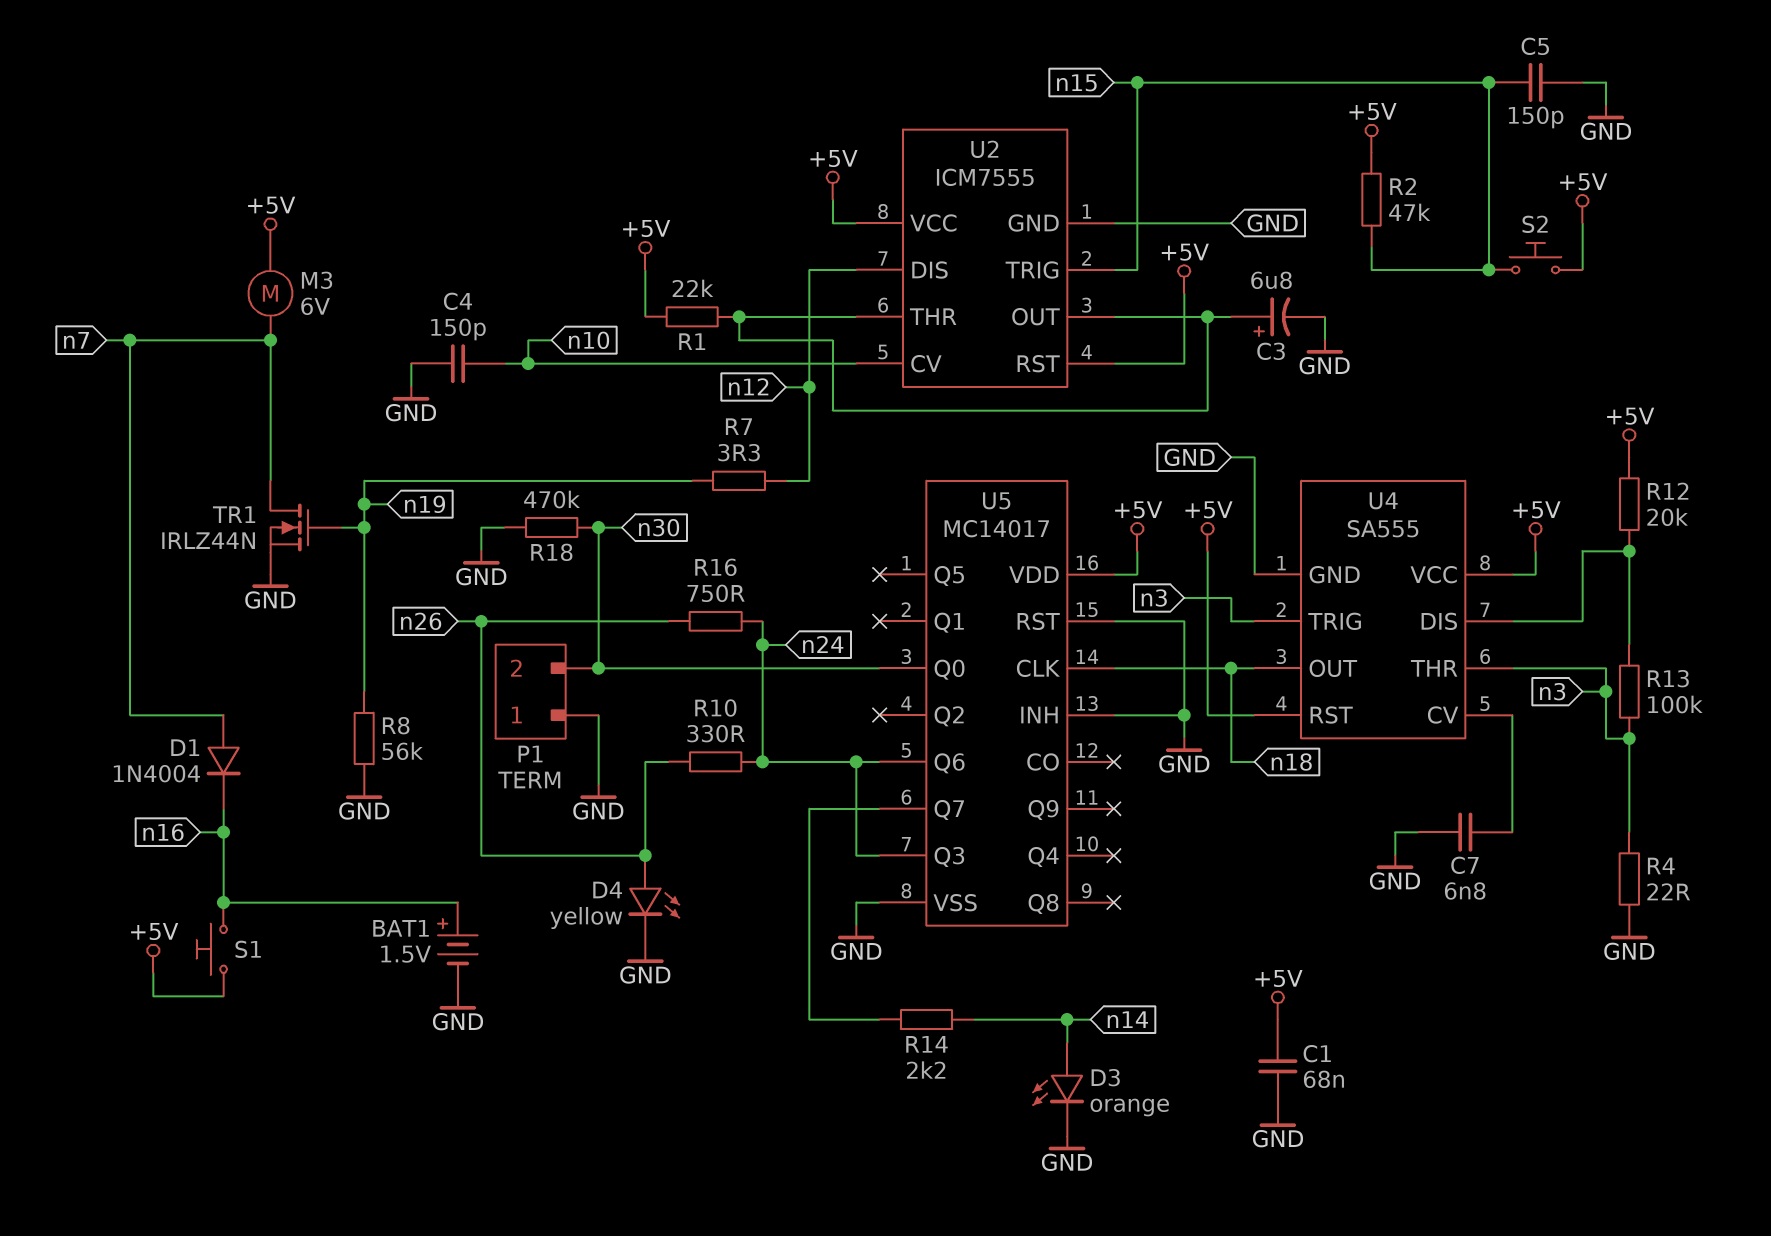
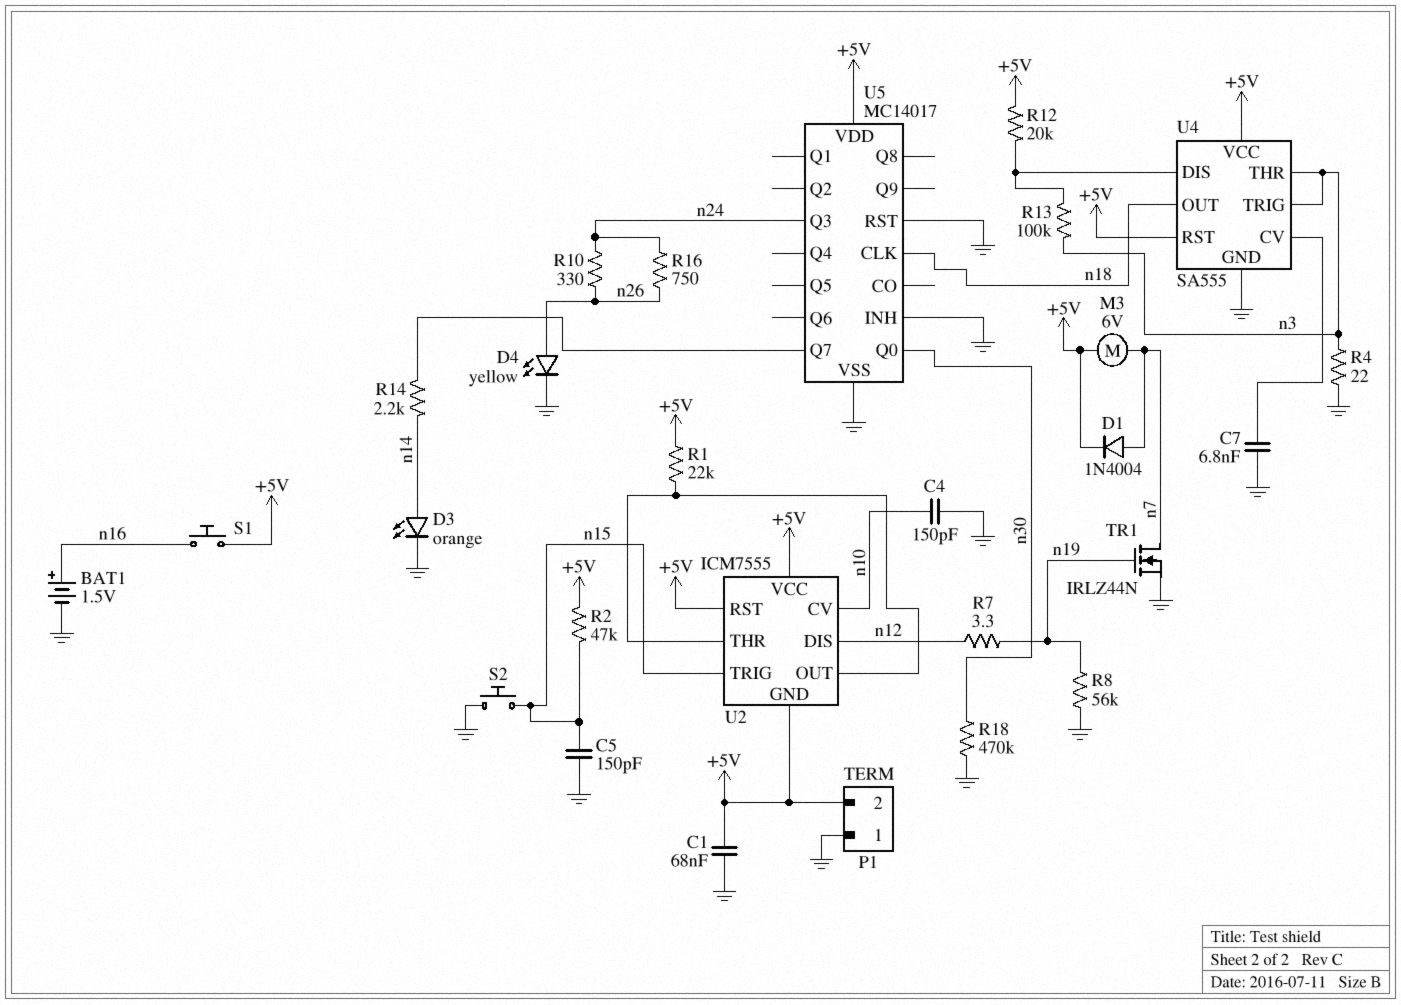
C3: 6.8uF (plus U2/OUT, minus GND) -> none
D1: diode 1N4004 (A n7, K n16) -> diode 1N4004 (A n7, K +5V)
P1 pin 2: n30 -> +5V
S2: button (+5V, n15) -> button (GND, n15)
U2 pin GND: GND -> +5V
U5 pin Q6: n24 -> none

